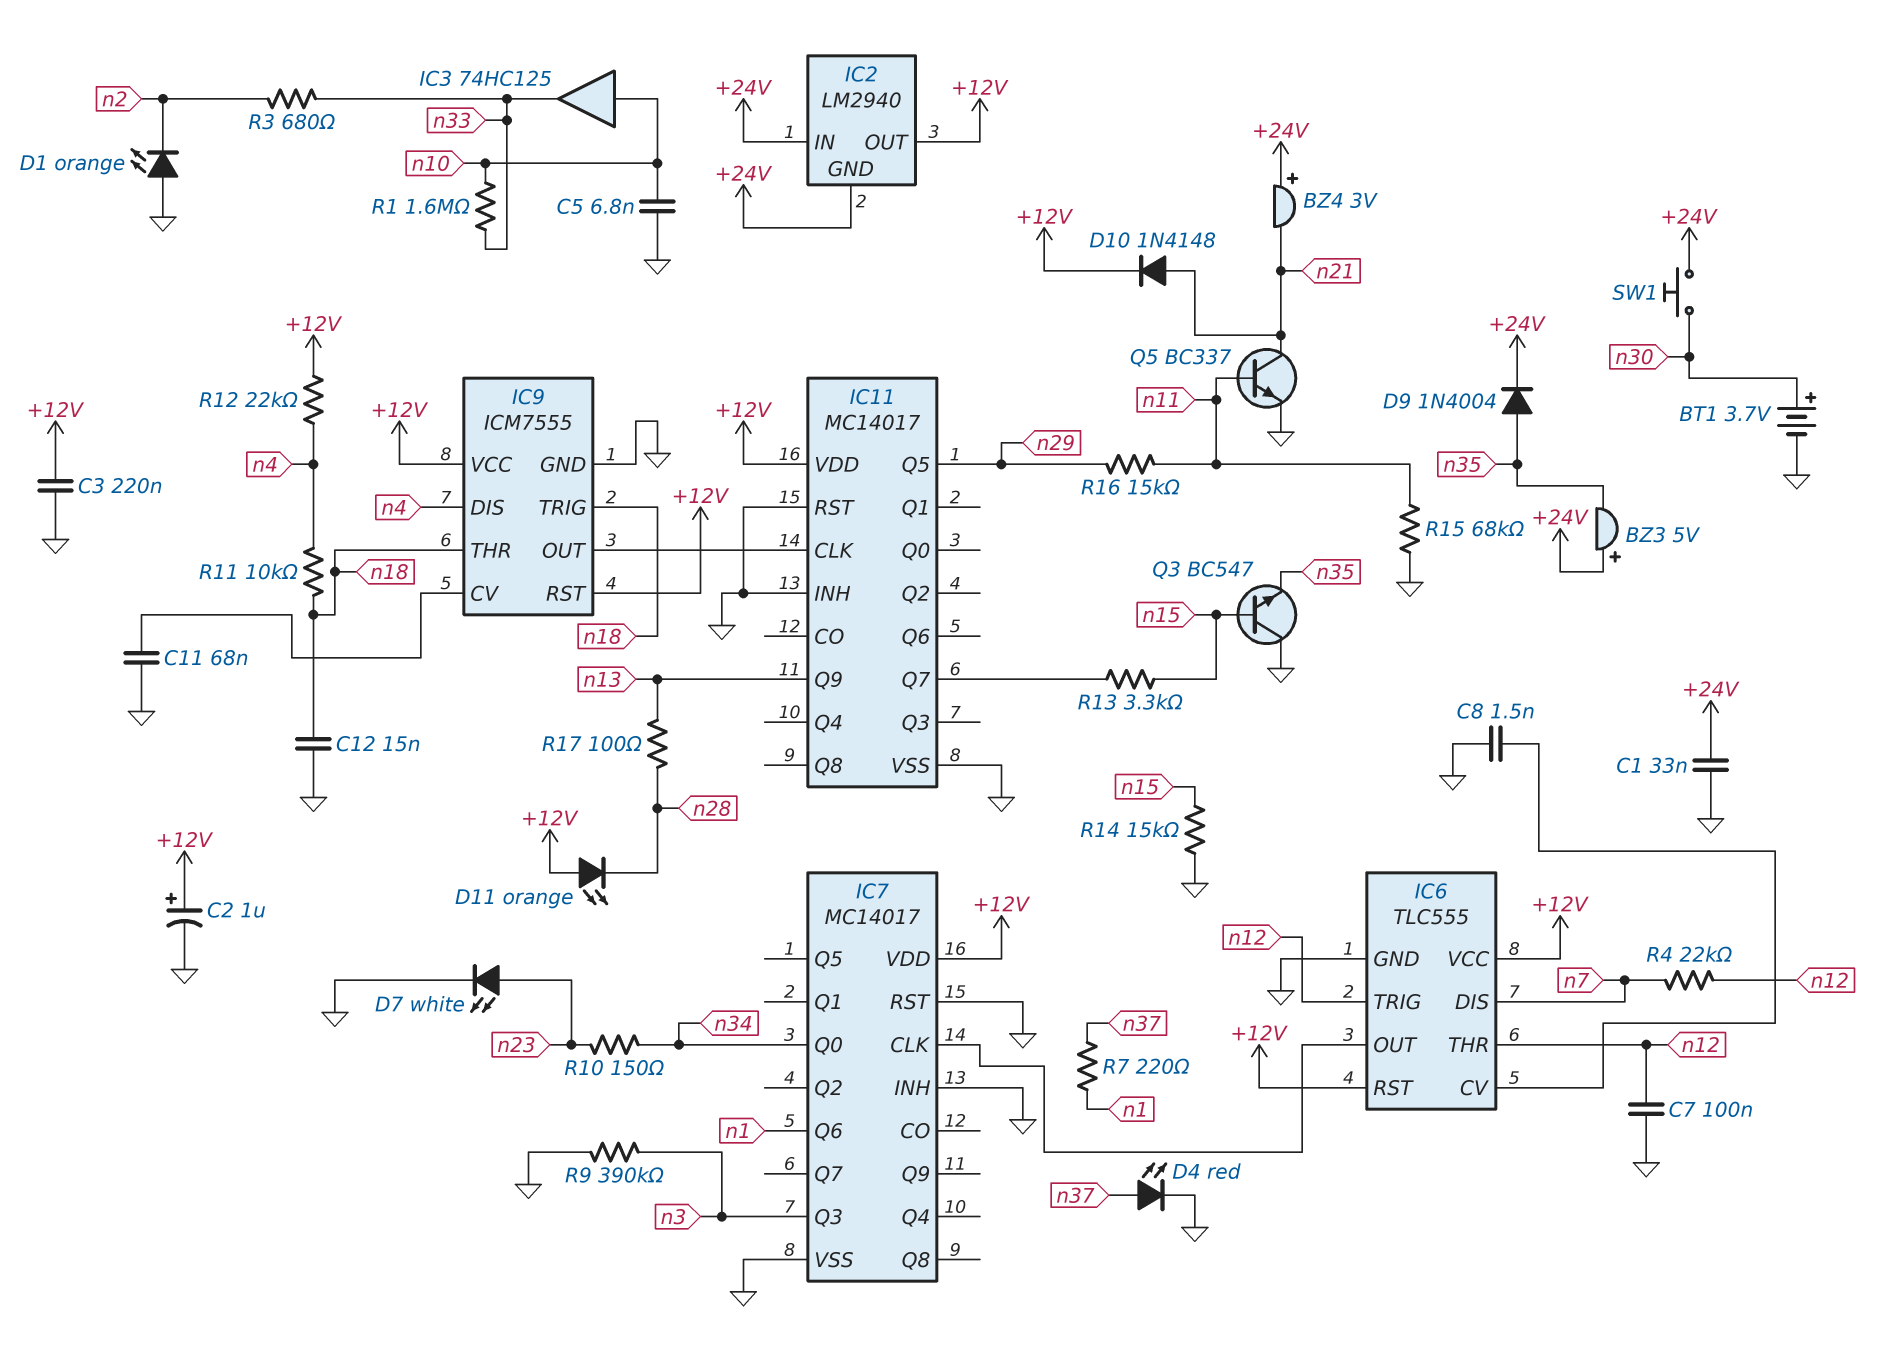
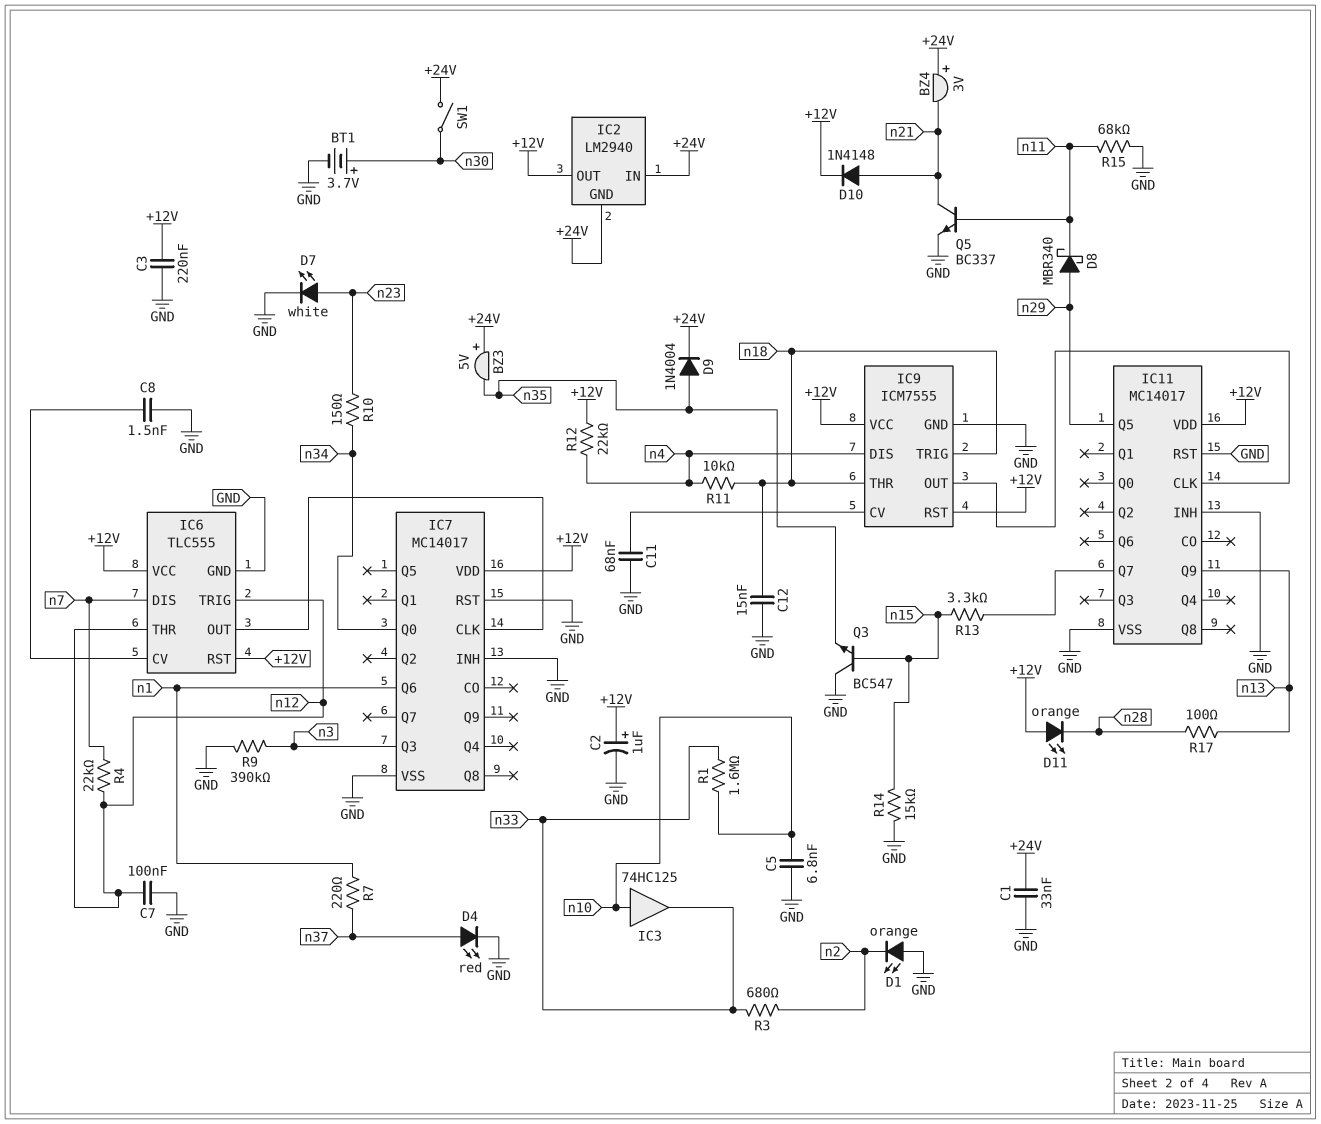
D8: none -> schottky MBR340 (A n29, K n11)
R16: 15k (n11, n29) -> none
SW1: button (+24V, n30) -> switch (+24V, n30)

